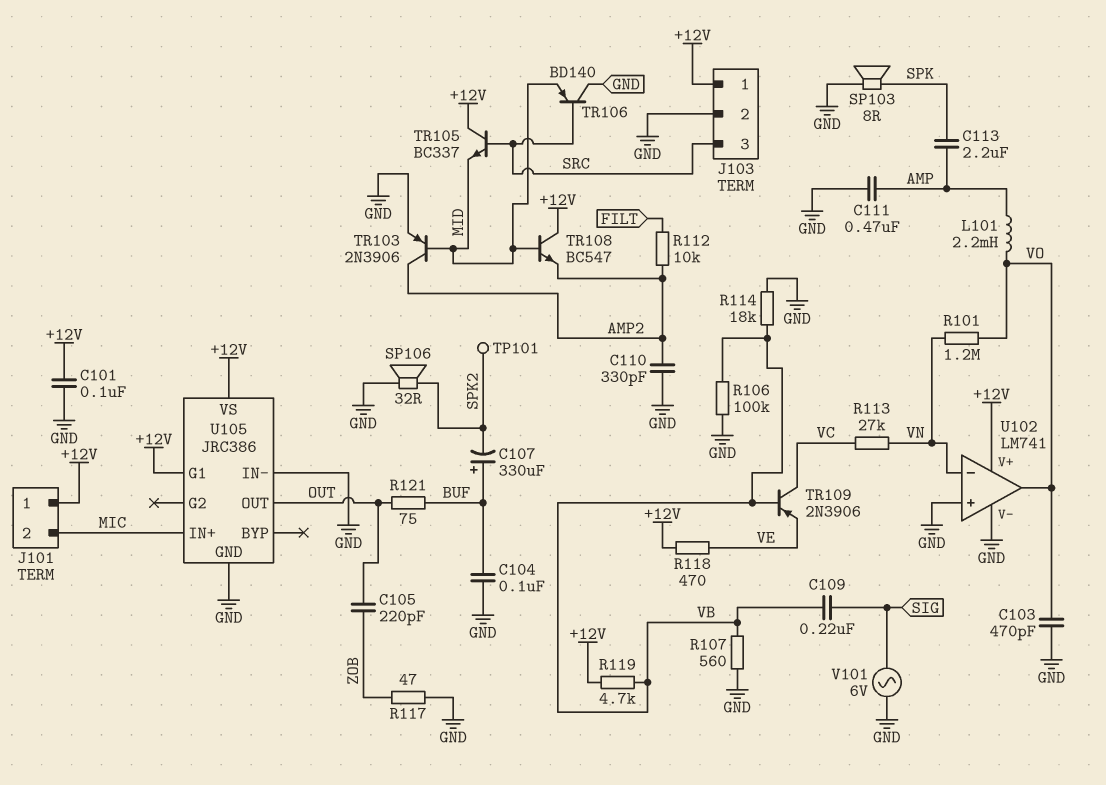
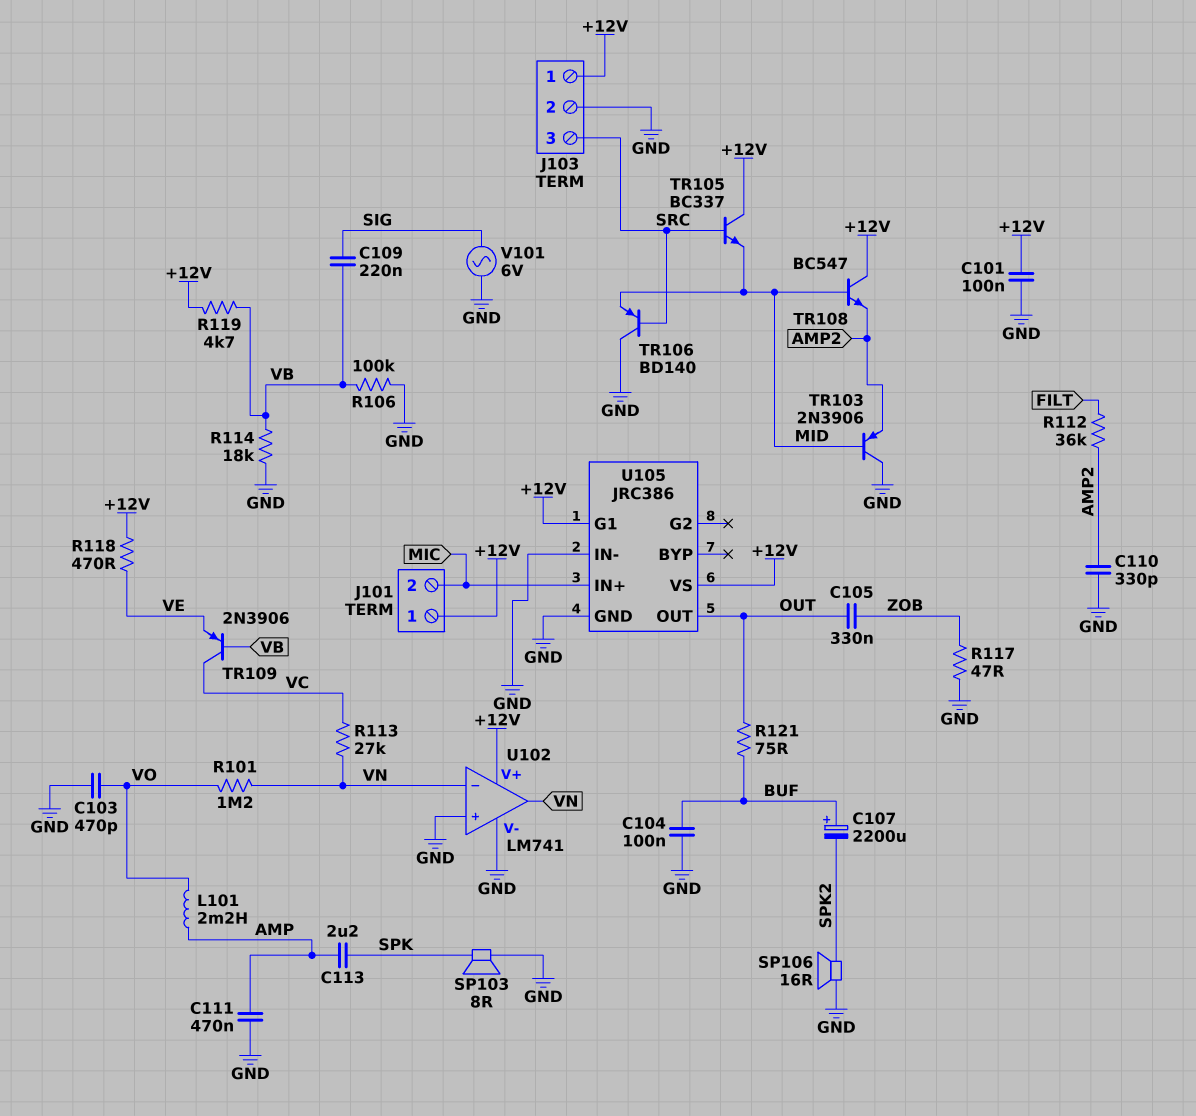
C105: 220pF (OUT, ZOB) -> 330nF (OUT, ZOB)
C107: 330uF (plus BUF, minus SPK2) -> 2200uF (plus BUF, minus SPK2)
R107: 560 (GND, VB) -> none
R112: 10k (AMP2, FILT) -> 36k (AMP2, FILT)
SP106: speaker 32R (GND, SPK2) -> speaker 16R (GND, SPK2)
TP101: test point (SPK2) -> none
TR103: PNP 2N3906 (B MID, C AMP2, E GND) -> PNP 2N3906 (B MID, C GND, E AMP2)
U102 pin out: VO -> VN

